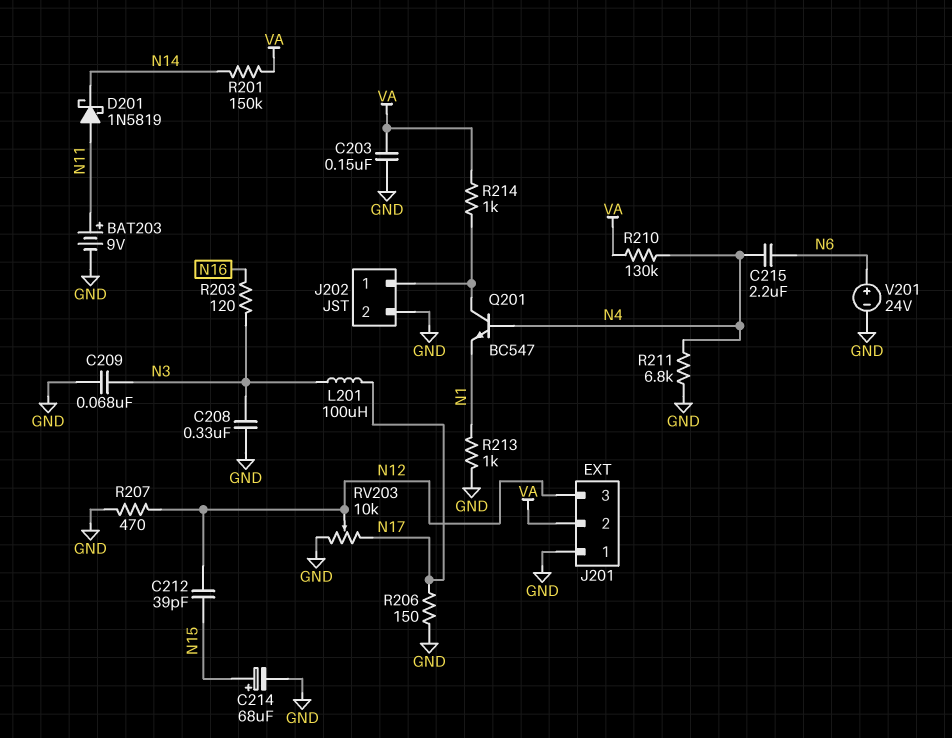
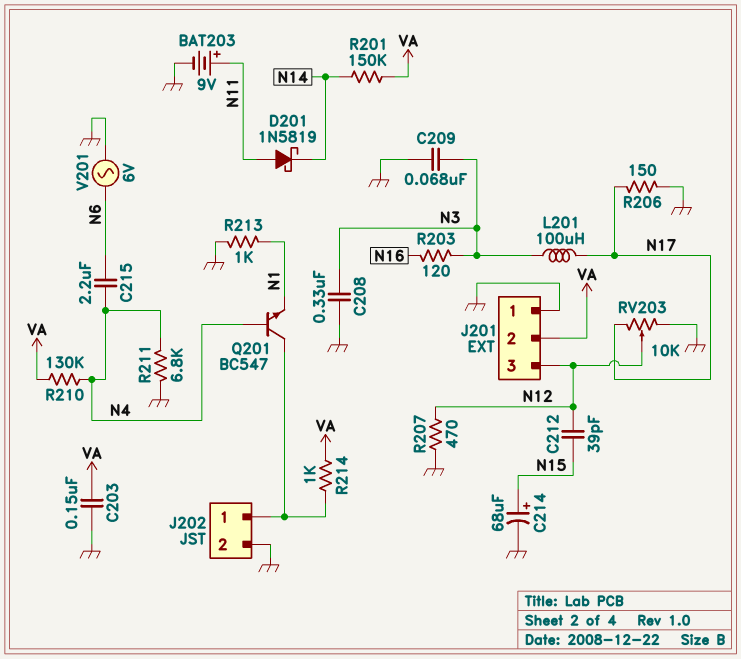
V201: 24V (plus N6, minus GND) -> AC 6V (GND, N6)

